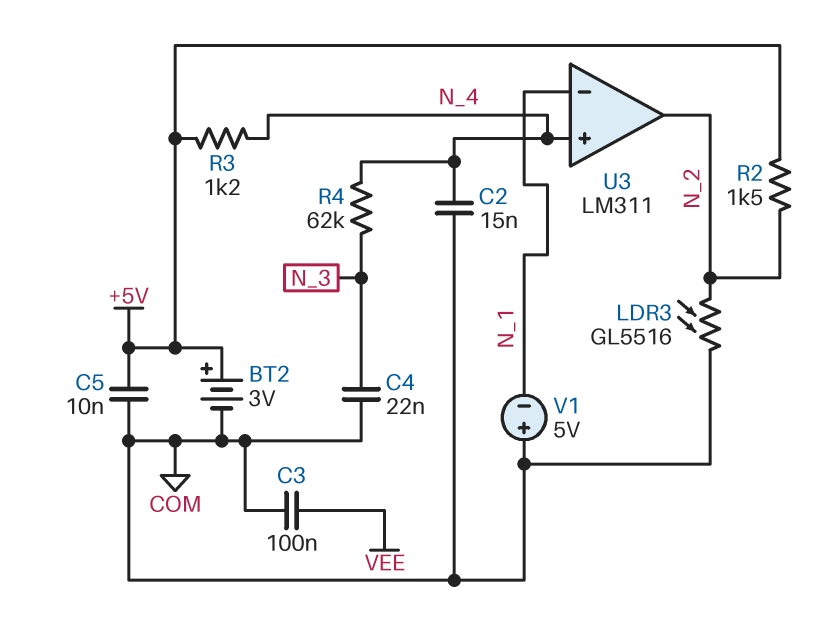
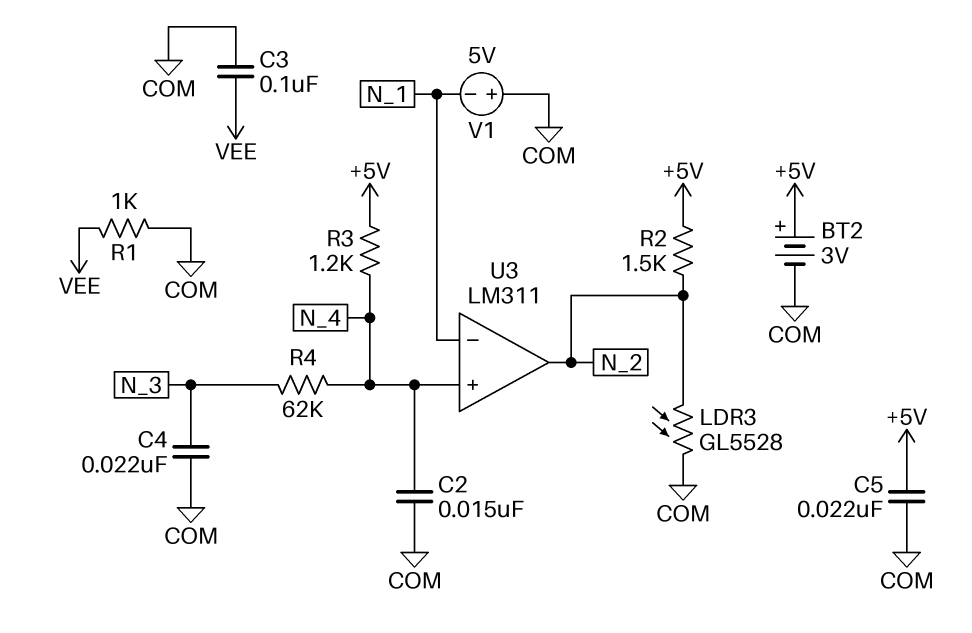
C5: 10nF (+5V, COM) -> 22nF (+5V, COM)
LDR3: GL5516 (COM, N_2) -> GL5528 (COM, N_2)
R1: none -> 1k (COM, VEE)

